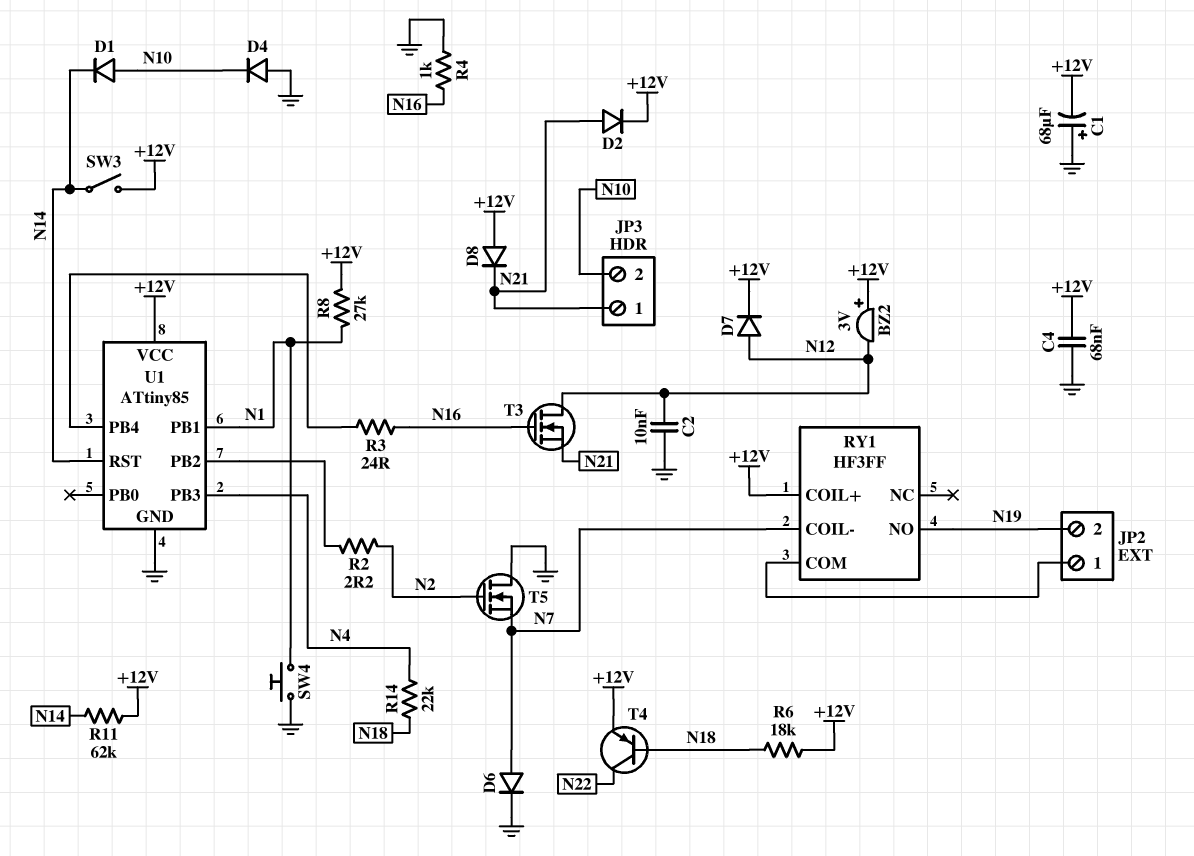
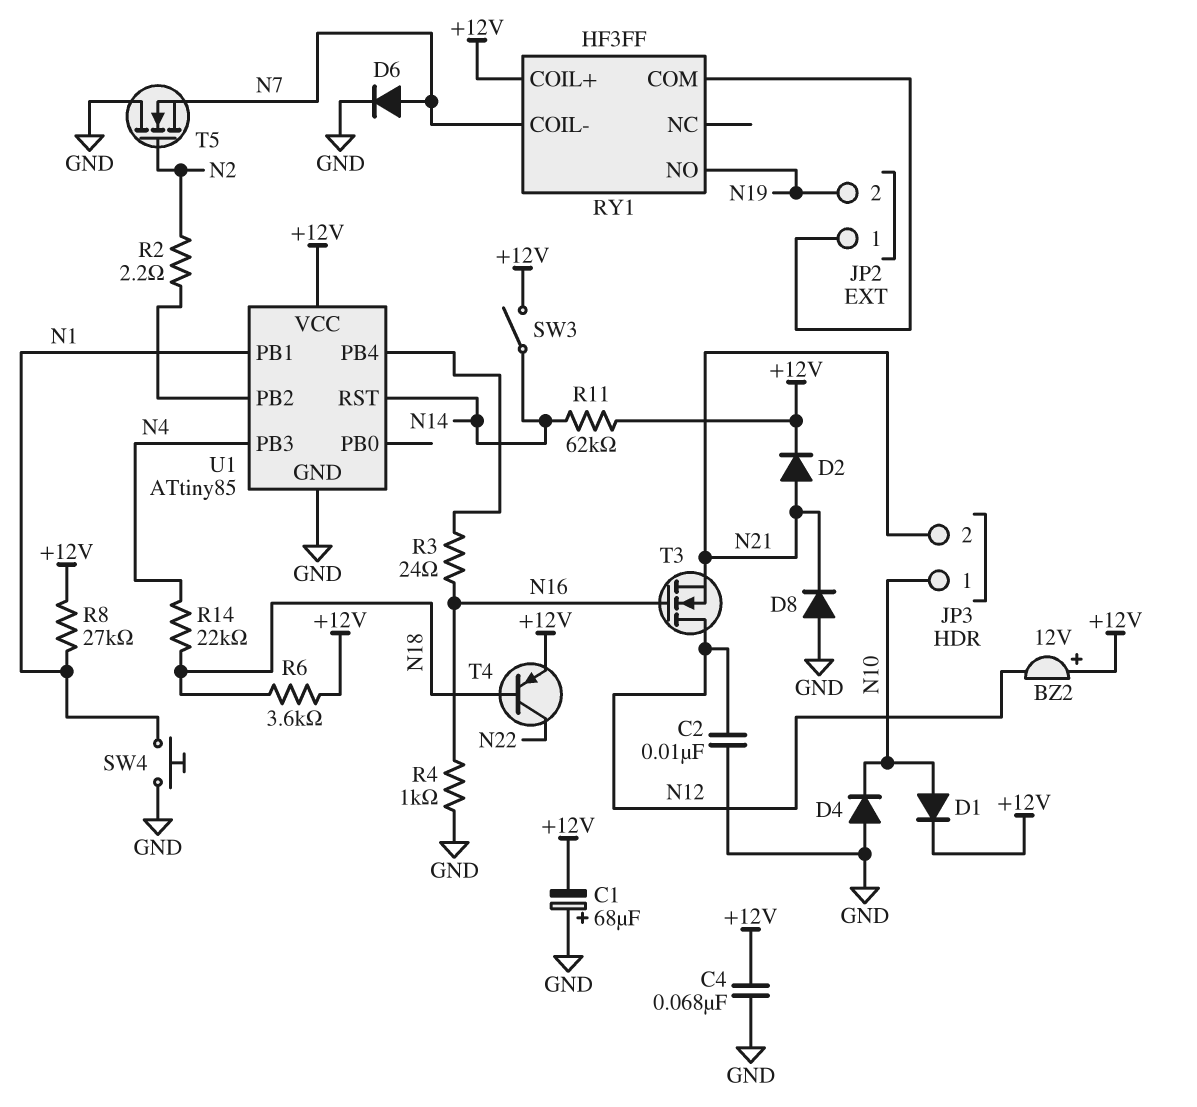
BZ2: buzzer 3V (plus +12V, minus N12) -> buzzer 12V (plus +12V, minus N12)
D1: diode (A N10, K N14) -> diode (A N10, K +12V)
D7: diode (A N12, K +12V) -> none
D8: diode (A +12V, K N21) -> diode (A GND, K N21)
JP3 pin 1: N21 -> N10
JP3 pin 2: N10 -> N21
R6: 18k (+12V, N18) -> 3.6k (+12V, N18)

